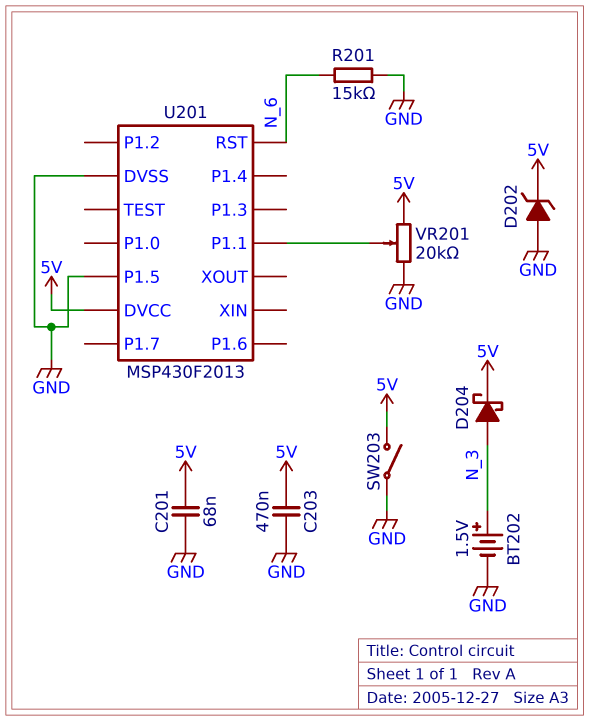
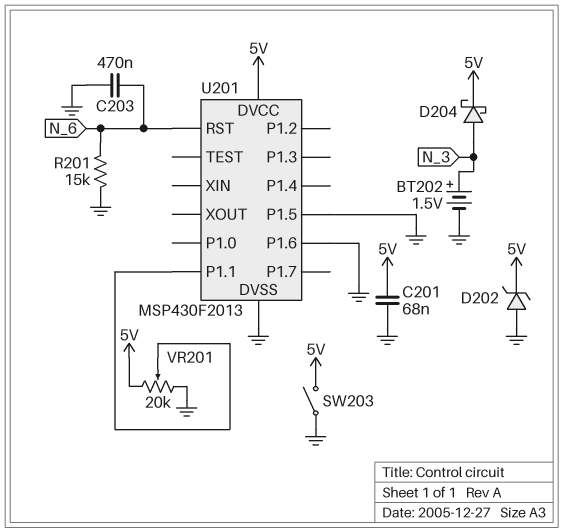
C203: 470nF (5V, GND) -> 470nF (GND, N_6)
U201 pin P1.6: none -> GND

